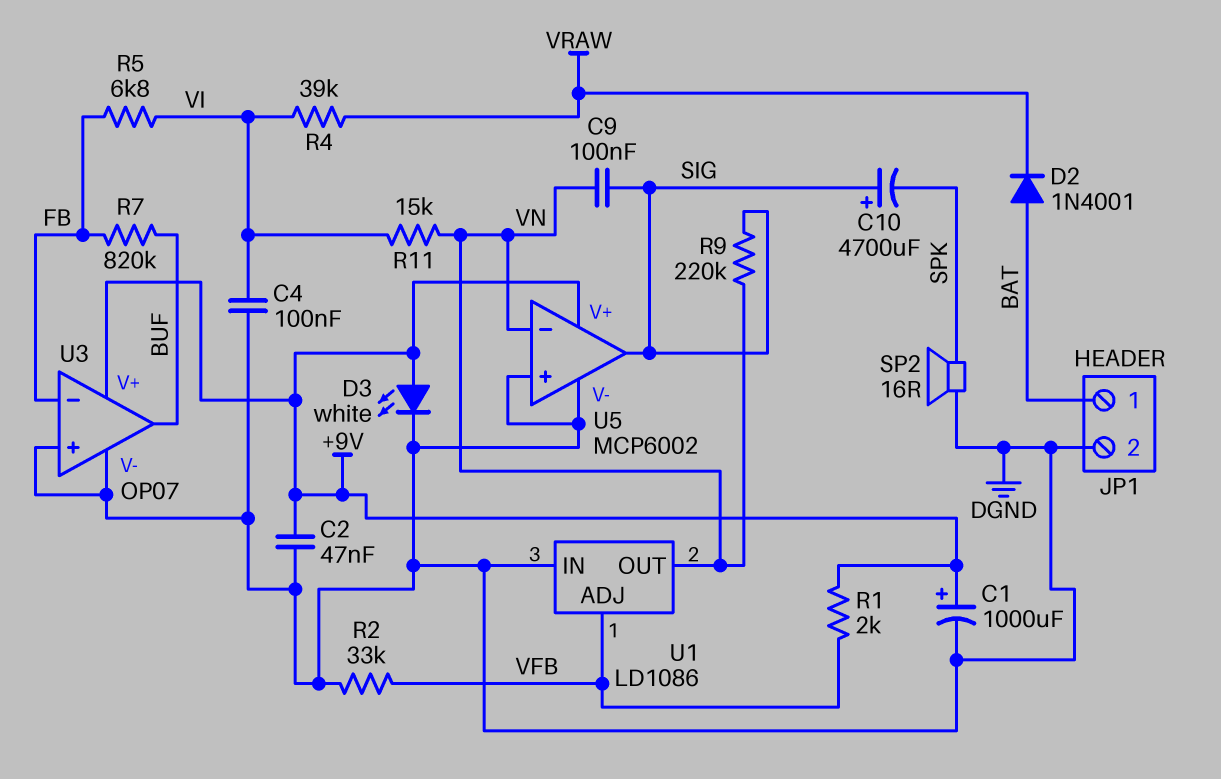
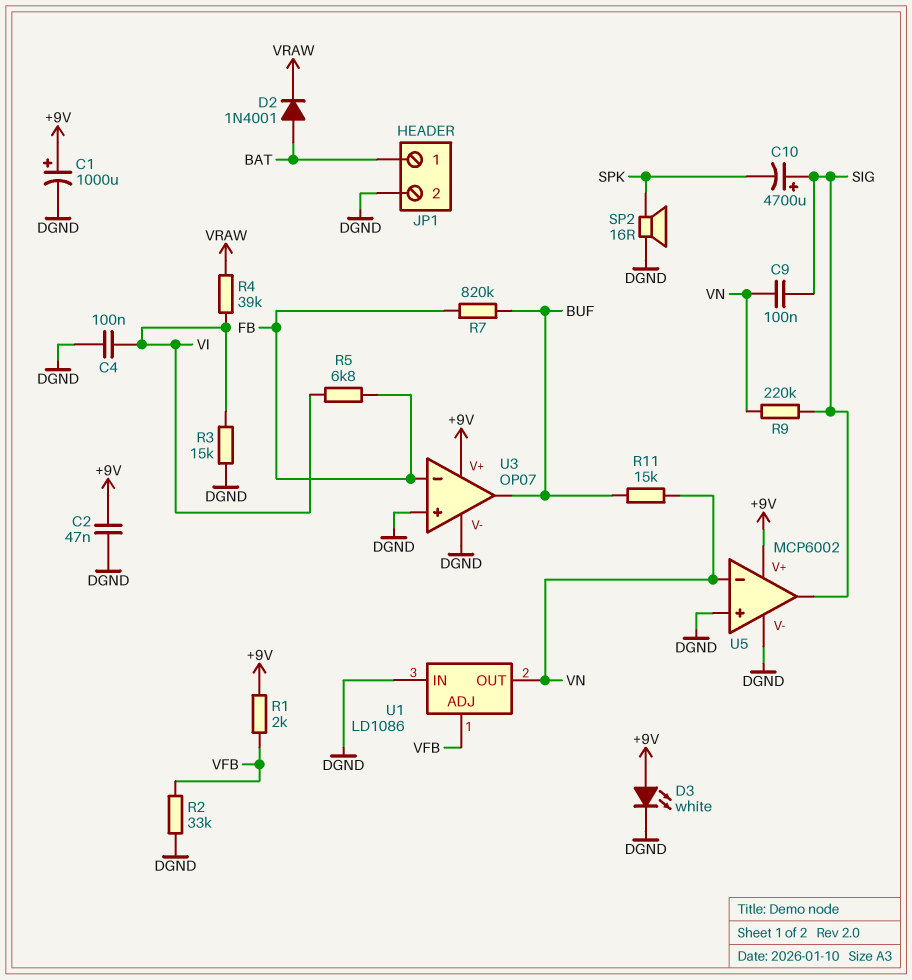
R3: none -> 15k (DGND, VI)
R11: 15k (VI, VN) -> 15k (BUF, VN)

